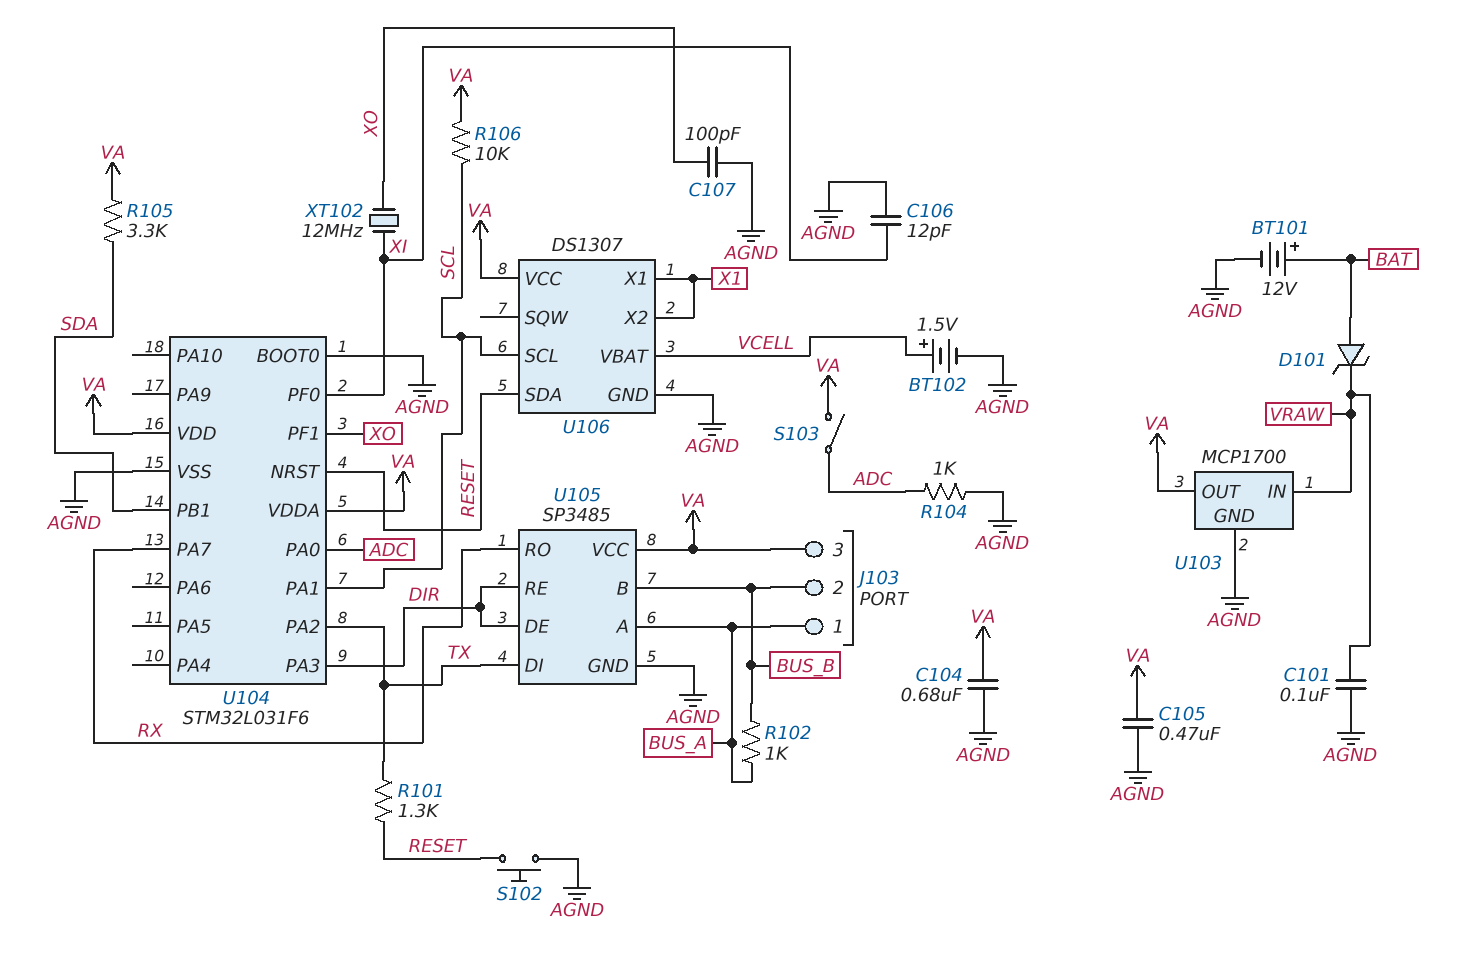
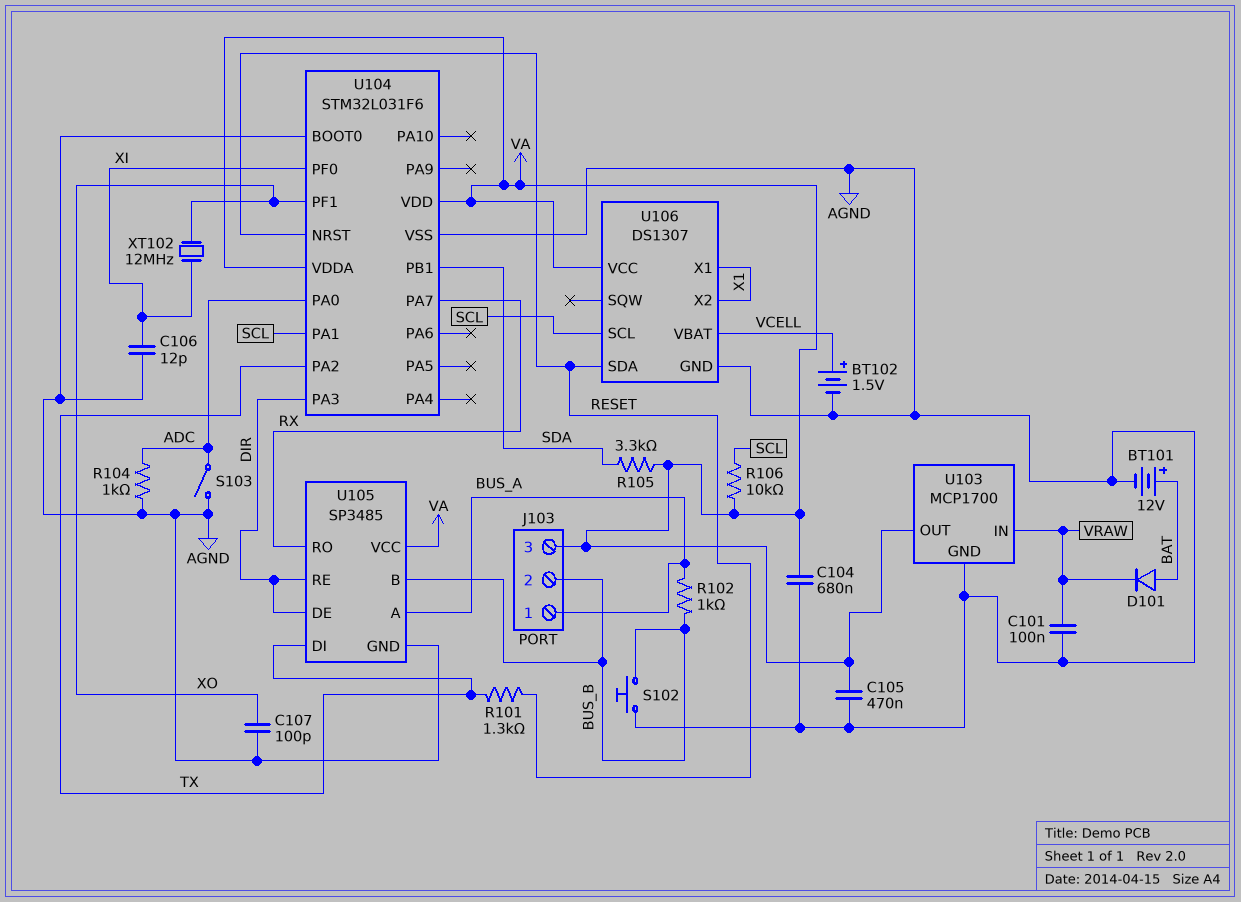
D101: zener (A BAT, K VRAW) -> diode (A BAT, K VRAW)
S102: button (AGND, RESET) -> button (AGND, BUS_B)
S103: switch (ADC, VA) -> switch (ADC, AGND)

